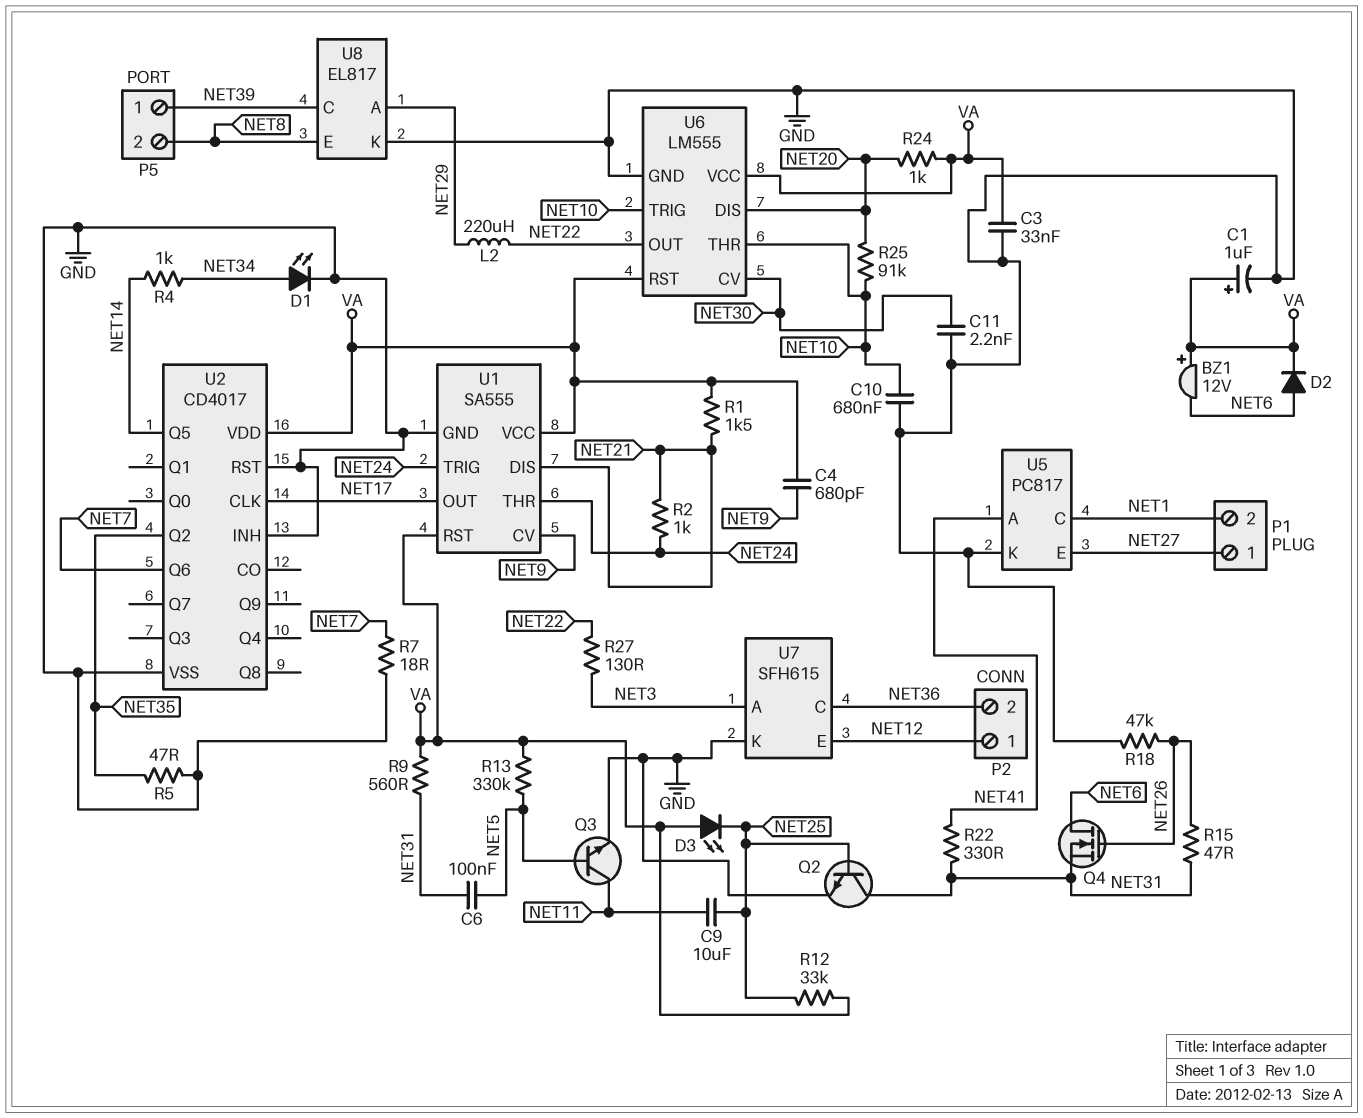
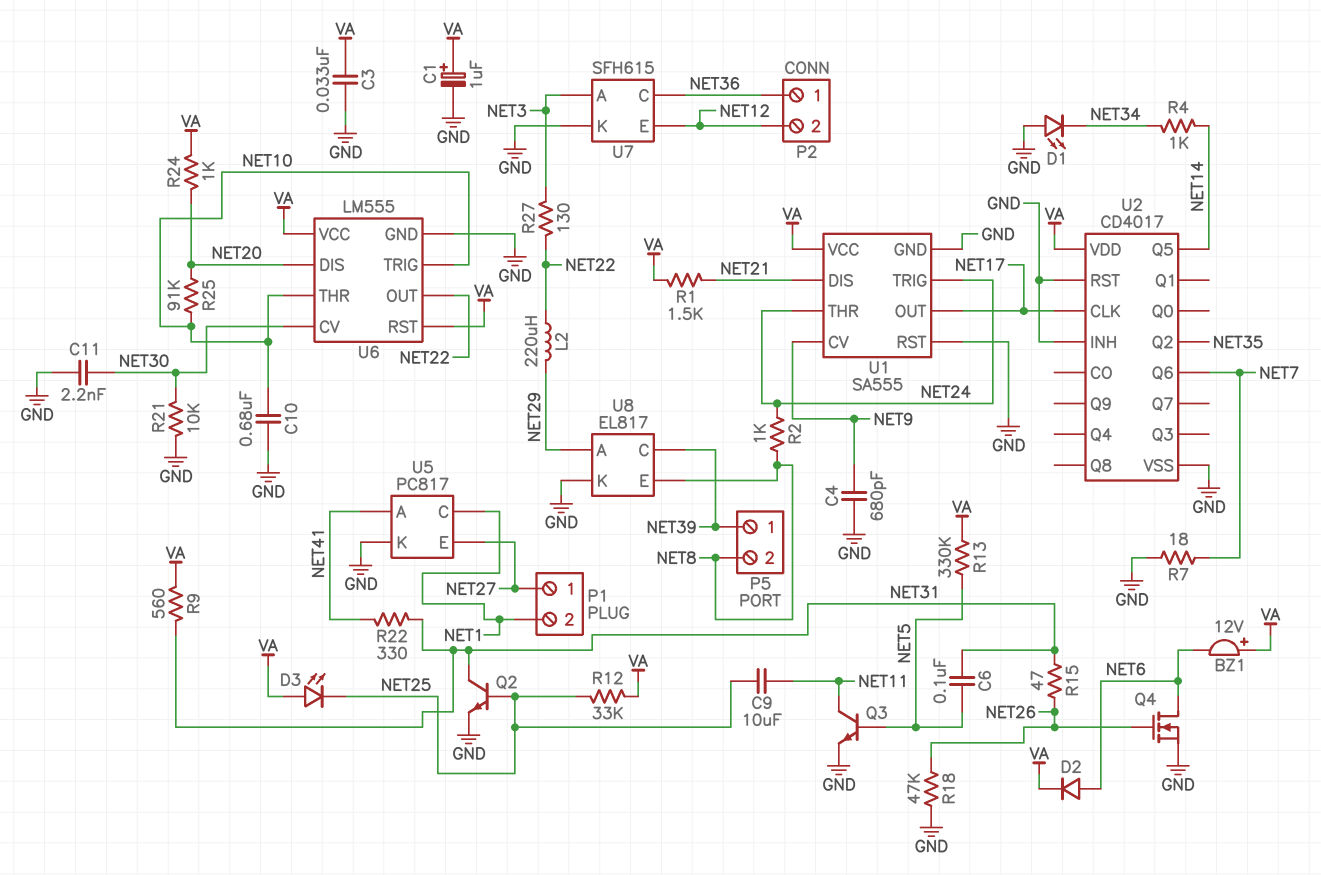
C4: 680pF (NET9, VA) -> 680pF (GND, NET9)
D1: LED (A NET34, K GND) -> LED (A GND, K NET34)
P2 pin 1: NET12 -> NET36
P2 pin 2: NET36 -> NET12
Q4: NMOS (G NET26, D NET6, S NET31) -> NMOS (G NET26, D NET6, S GND)
R2: 1k (NET21, NET24) -> 1k (NET8, NET24)
R5: 47 (GND, NET35) -> none
R21: none -> 10k (GND, NET30)
U1 pin RST: VA -> GND

